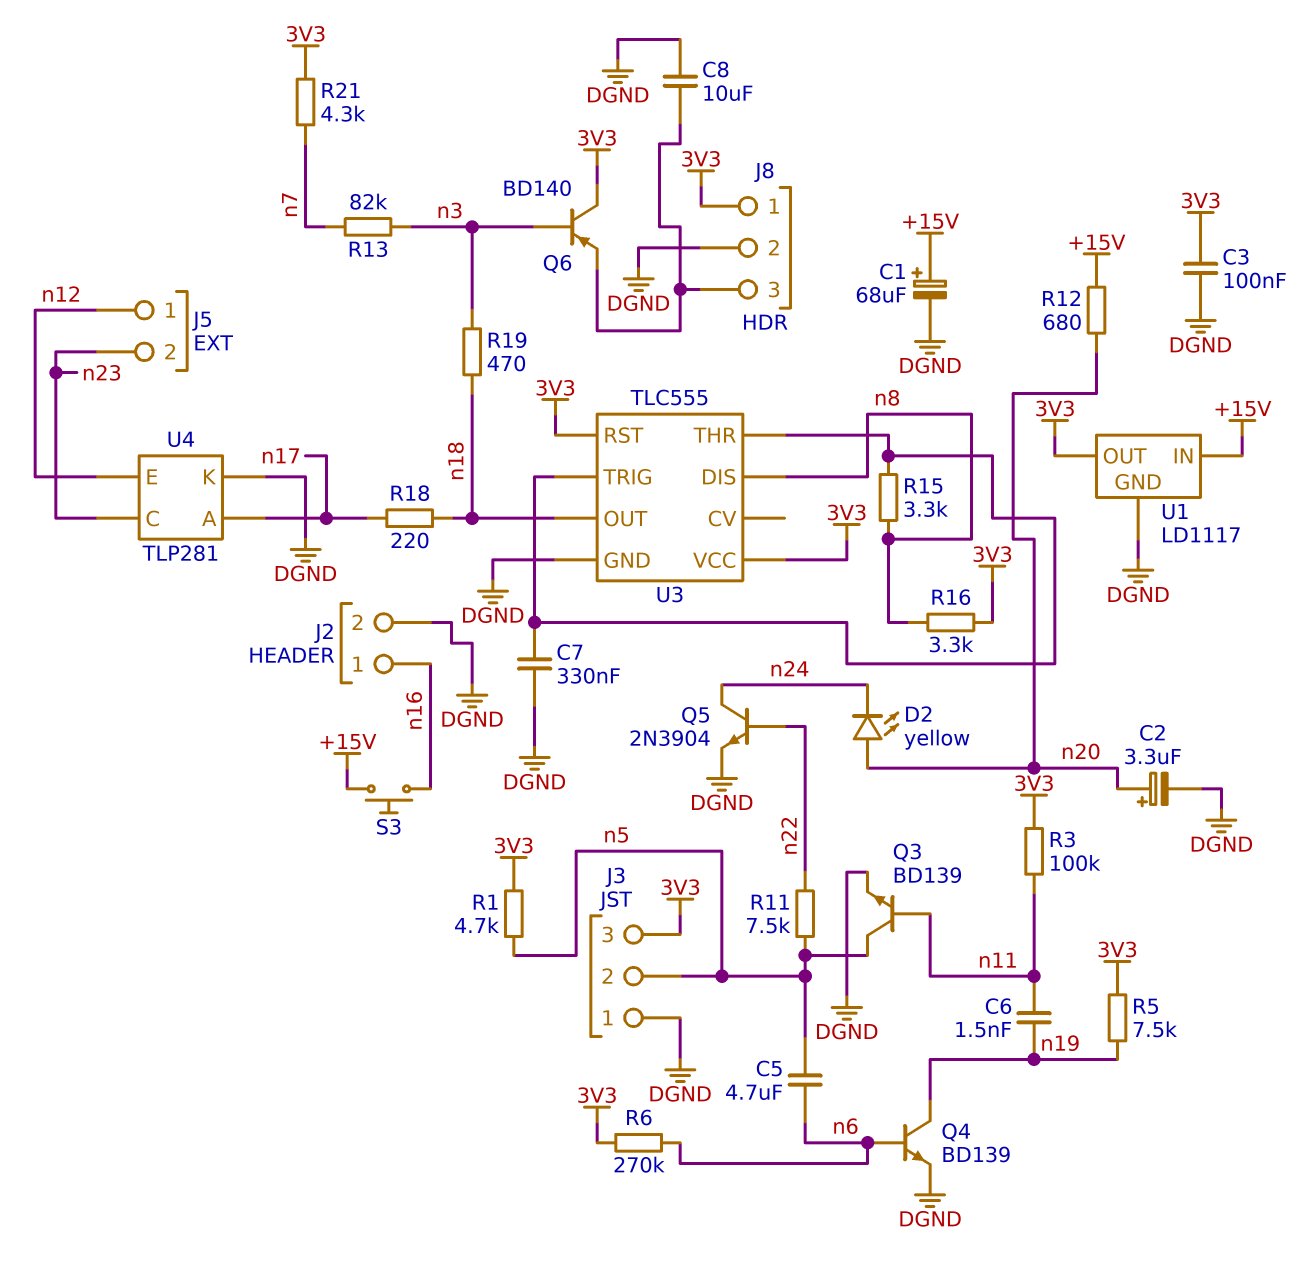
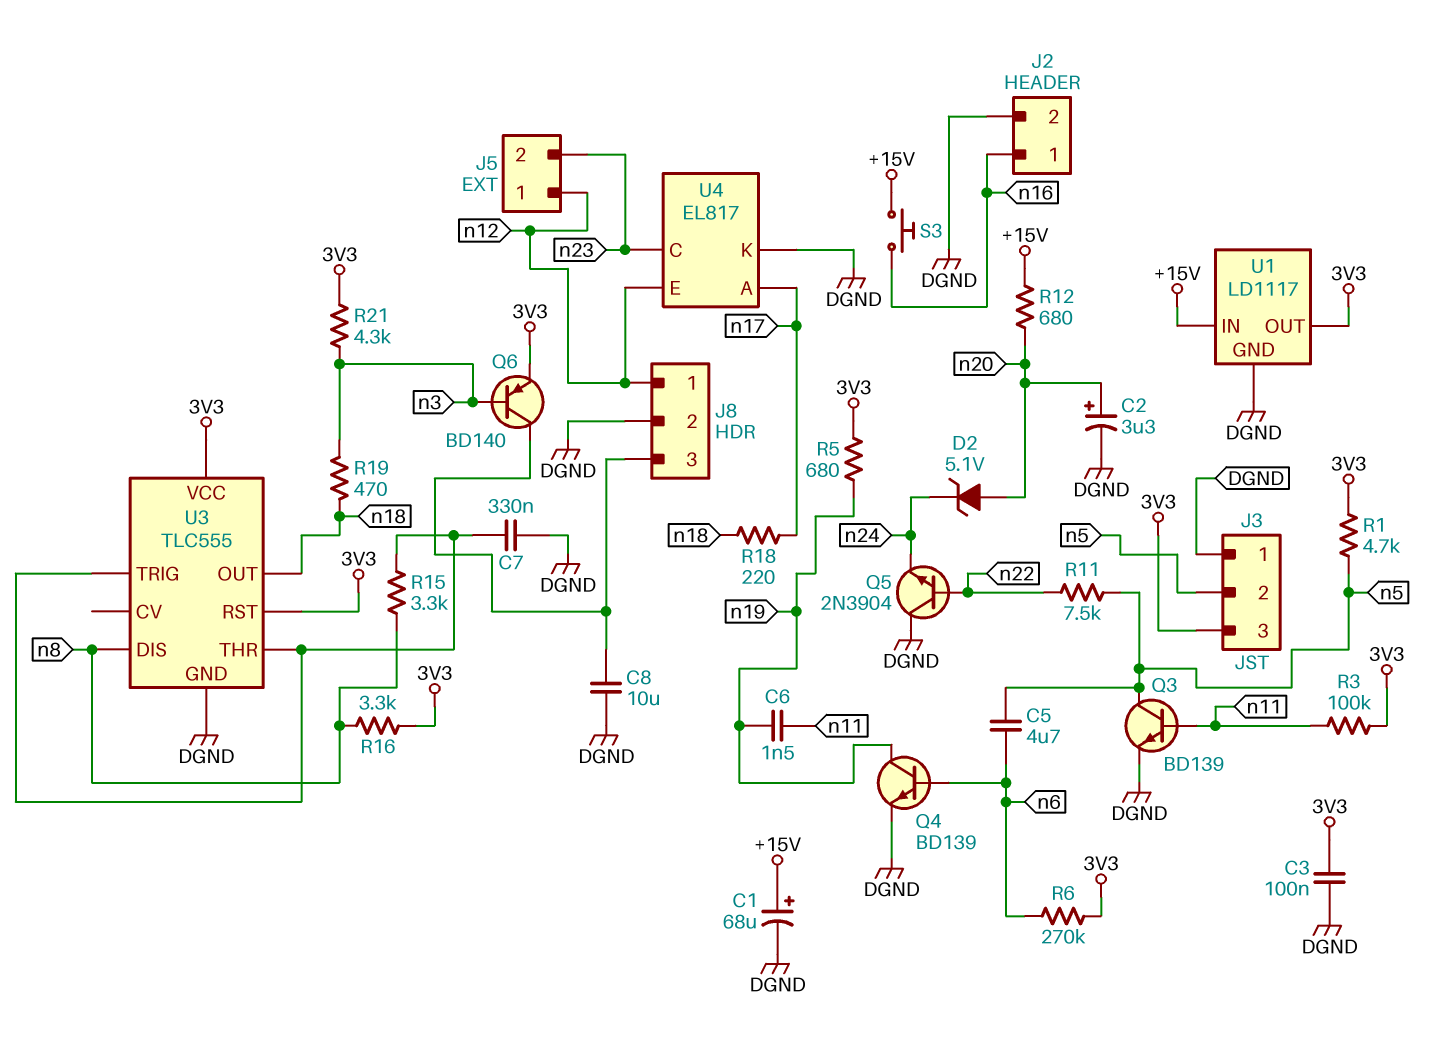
D2: LED yellow (A n20, K n24) -> zener 5.1V (A n20, K n24)
J8 pin 1: 3V3 -> n12
Q5: NPN 2N3904 (B n22, C n24, E DGND) -> NPN 2N3904 (B n22, C DGND, E n24)
Q6: PNP BD140 (B n3, C 3V3, E J8/3) -> PNP BD140 (B n3, C J8/3, E 3V3)
R5: 7.5k (3V3, n19) -> 680 (3V3, n19)
R13: 82k (n3, n7) -> none
R21: 4.3k (3V3, n7) -> 4.3k (3V3, n3)
U4: TLP281 -> EL817

